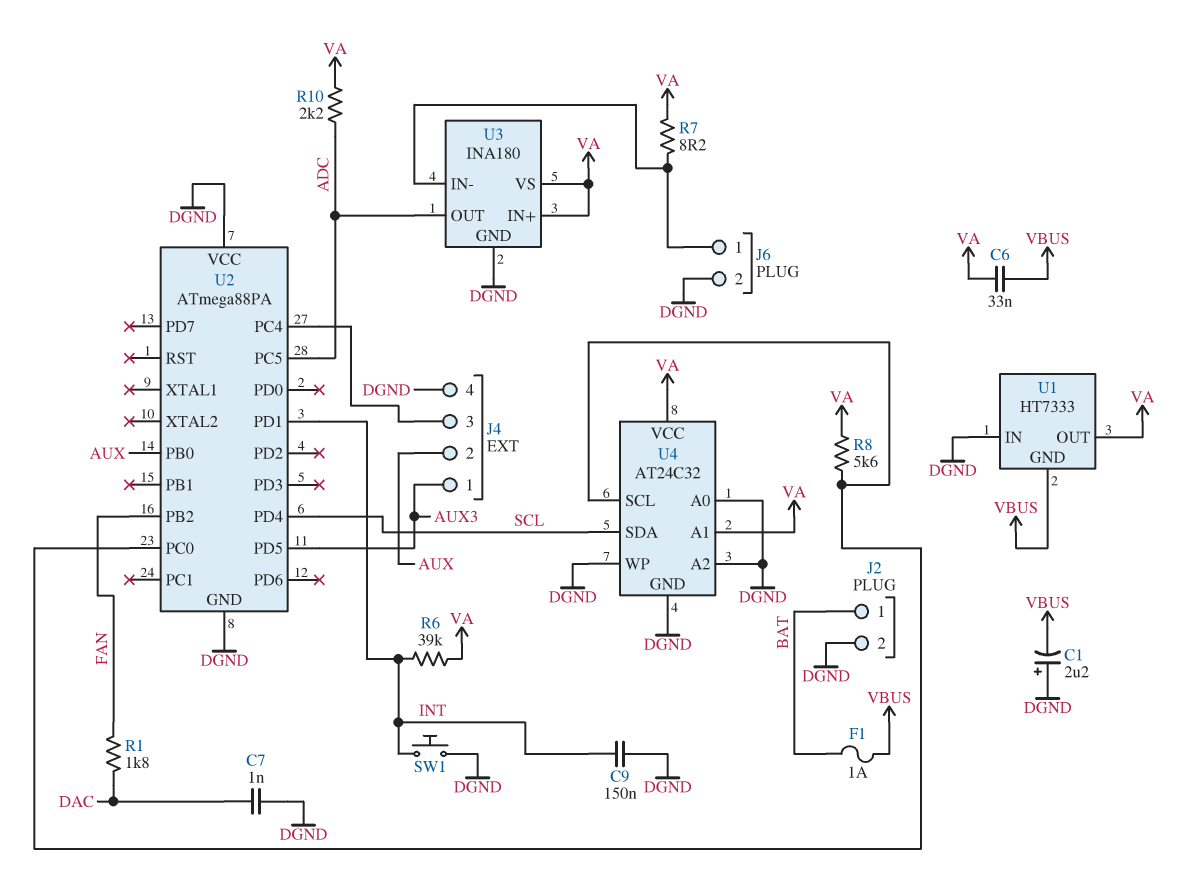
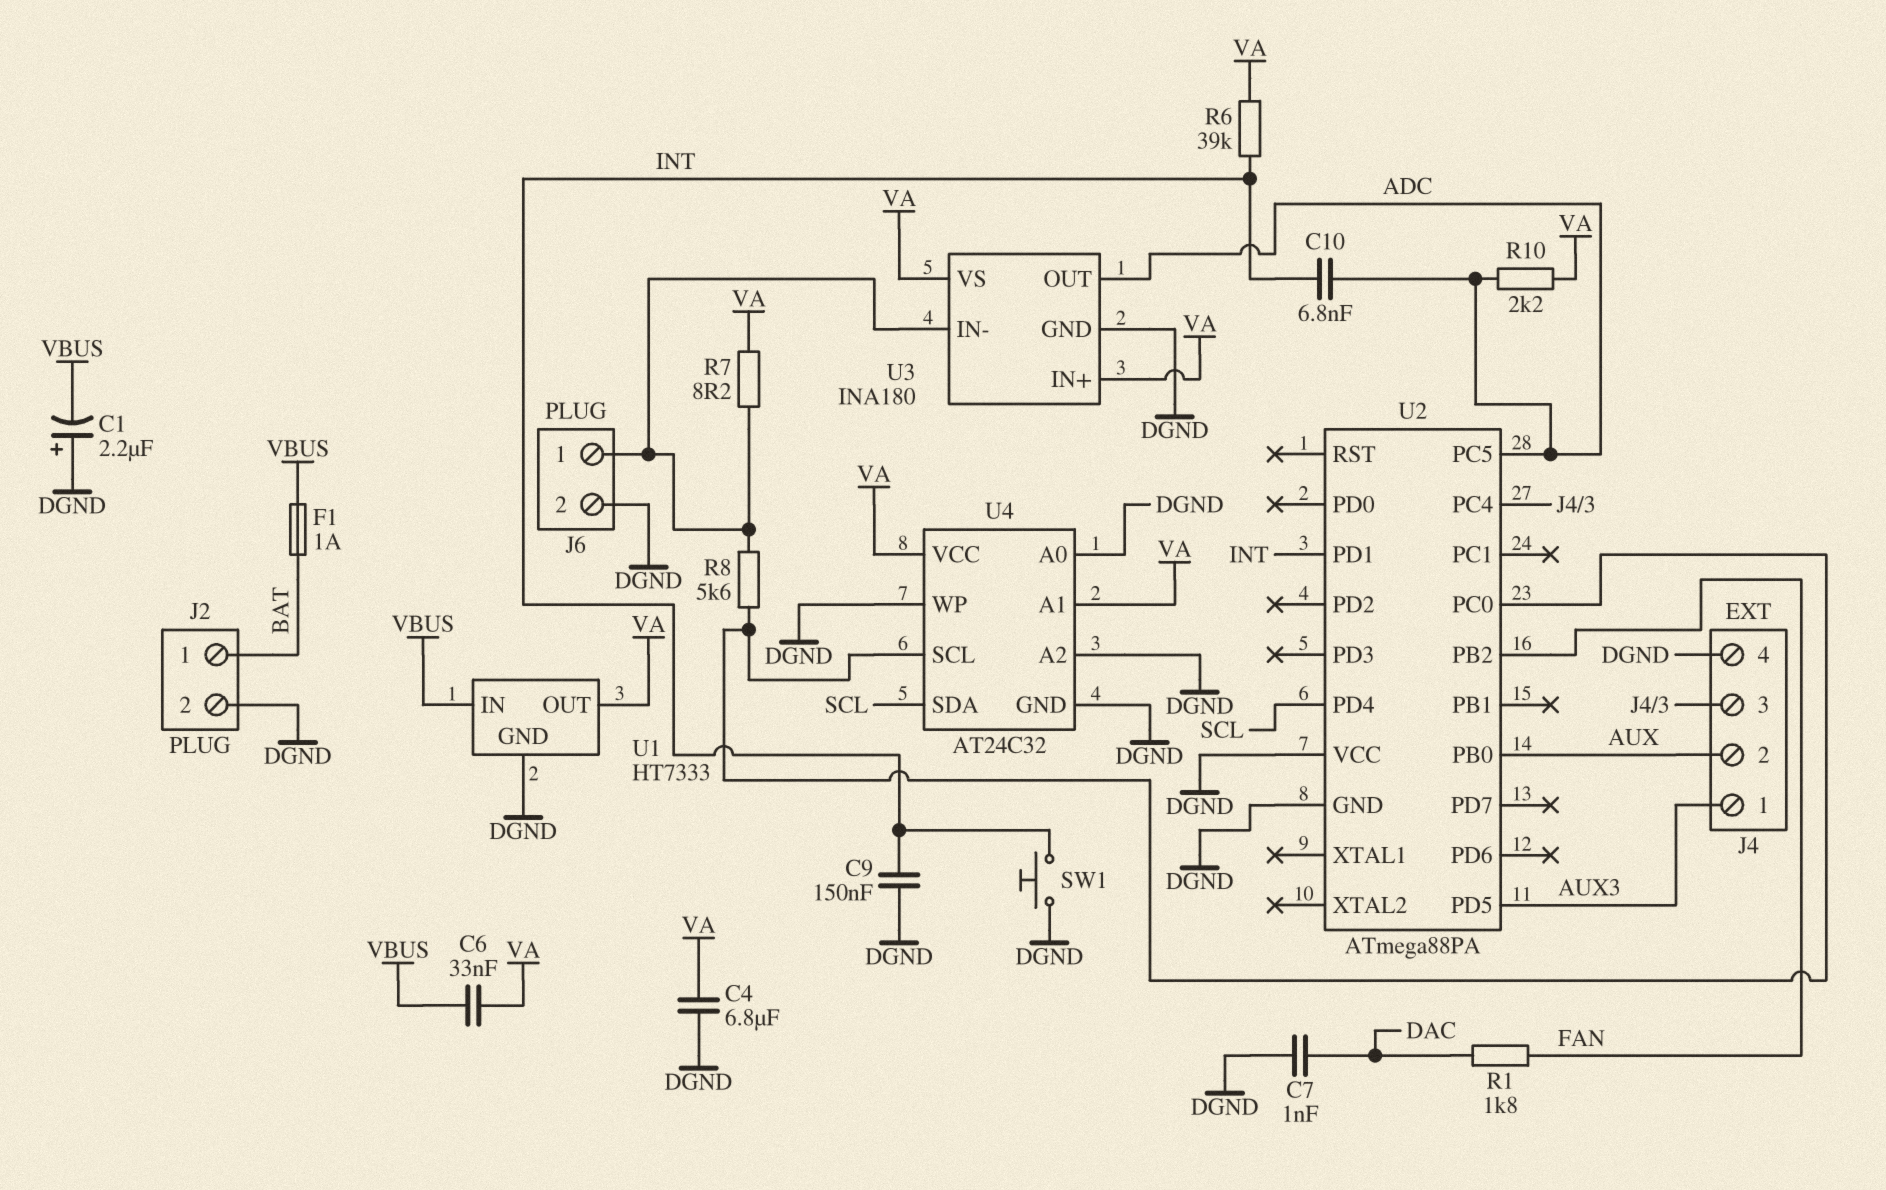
C4: none -> 6.8uF (DGND, VA)
C10: none -> 6.8nF (ADC, INT)
R8: 5.6k (U2/PC0, VA) -> 5.6k (J6/1, U2/PC0)
U1 pin GND: VBUS -> DGND
U1 pin IN: DGND -> VBUS

